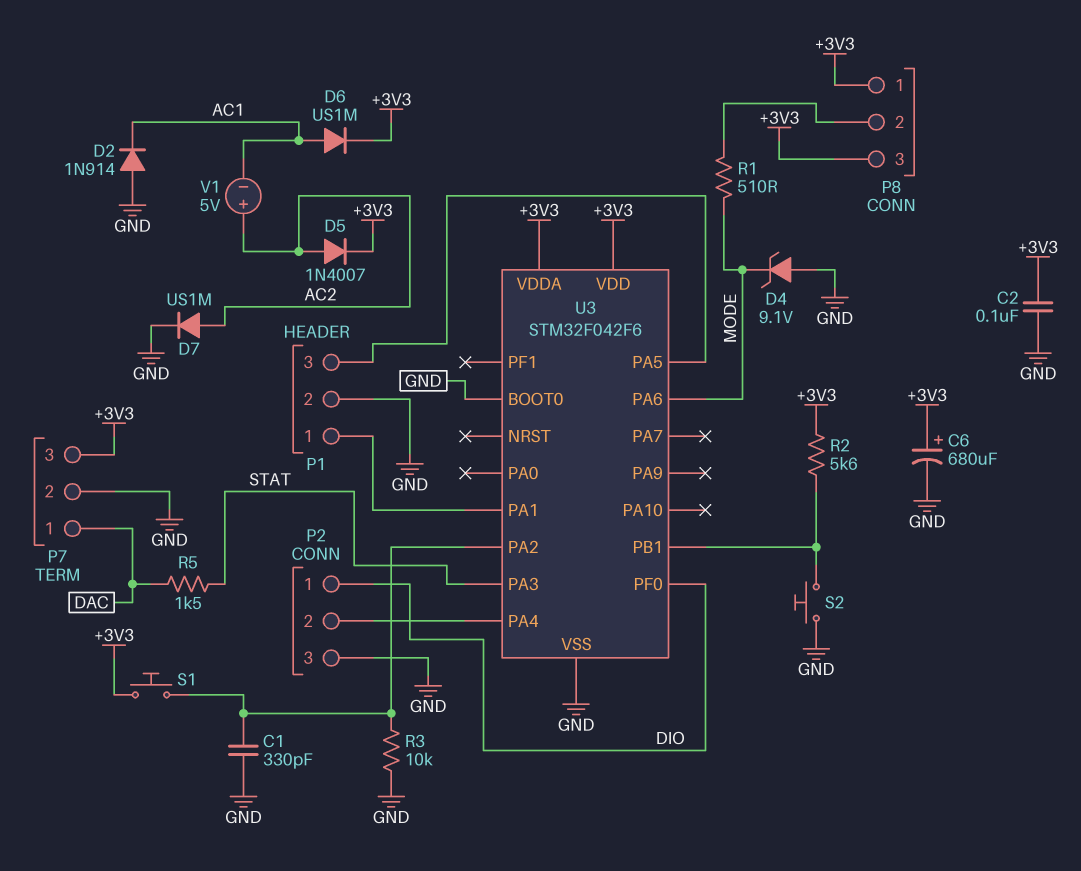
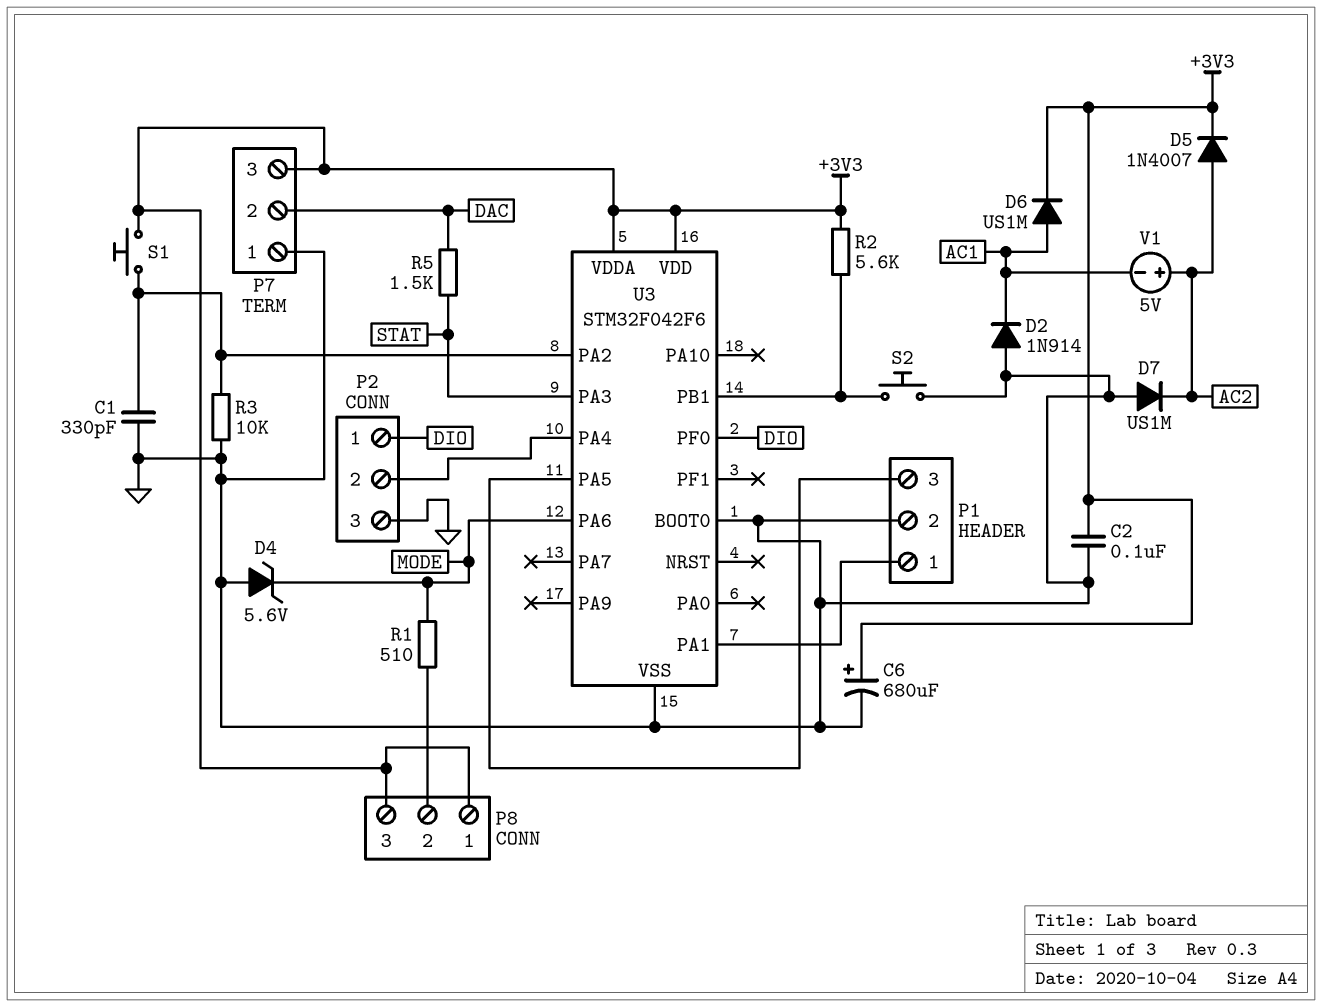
D4: zener 9.1V (A GND, K MODE) -> zener 5.6V (A GND, K MODE)
D7: diode US1M (A AC2, K GND) -> diode US1M (A GND, K AC2)
P7 pin 1: DAC -> GND
P7 pin 2: GND -> DAC

